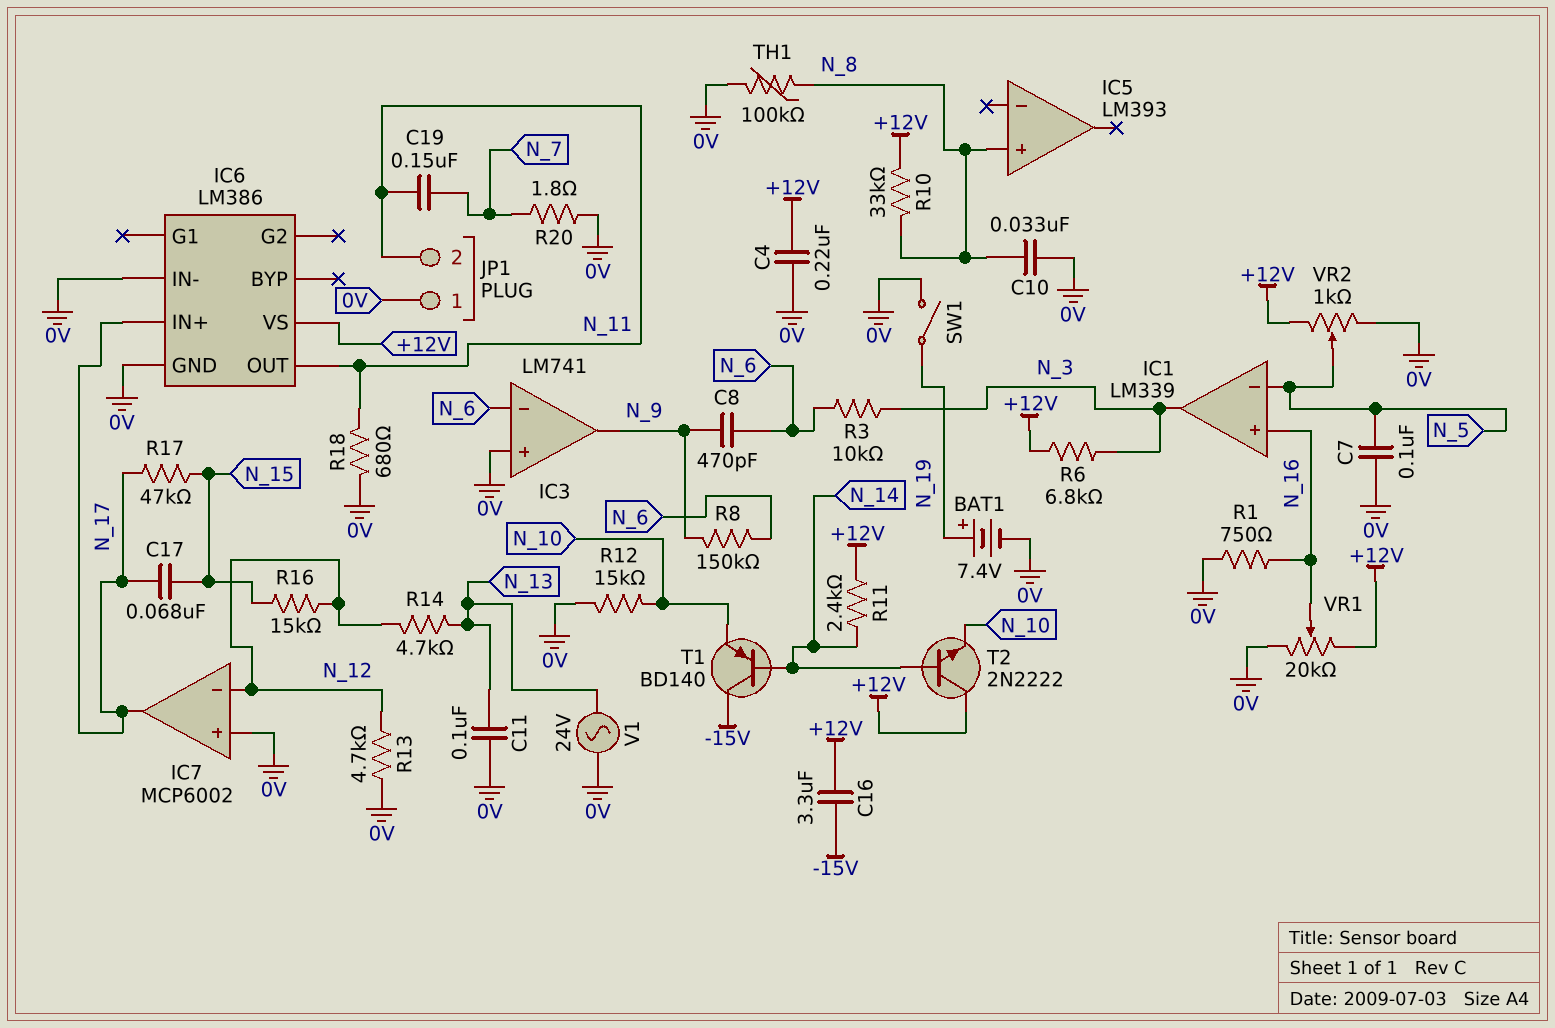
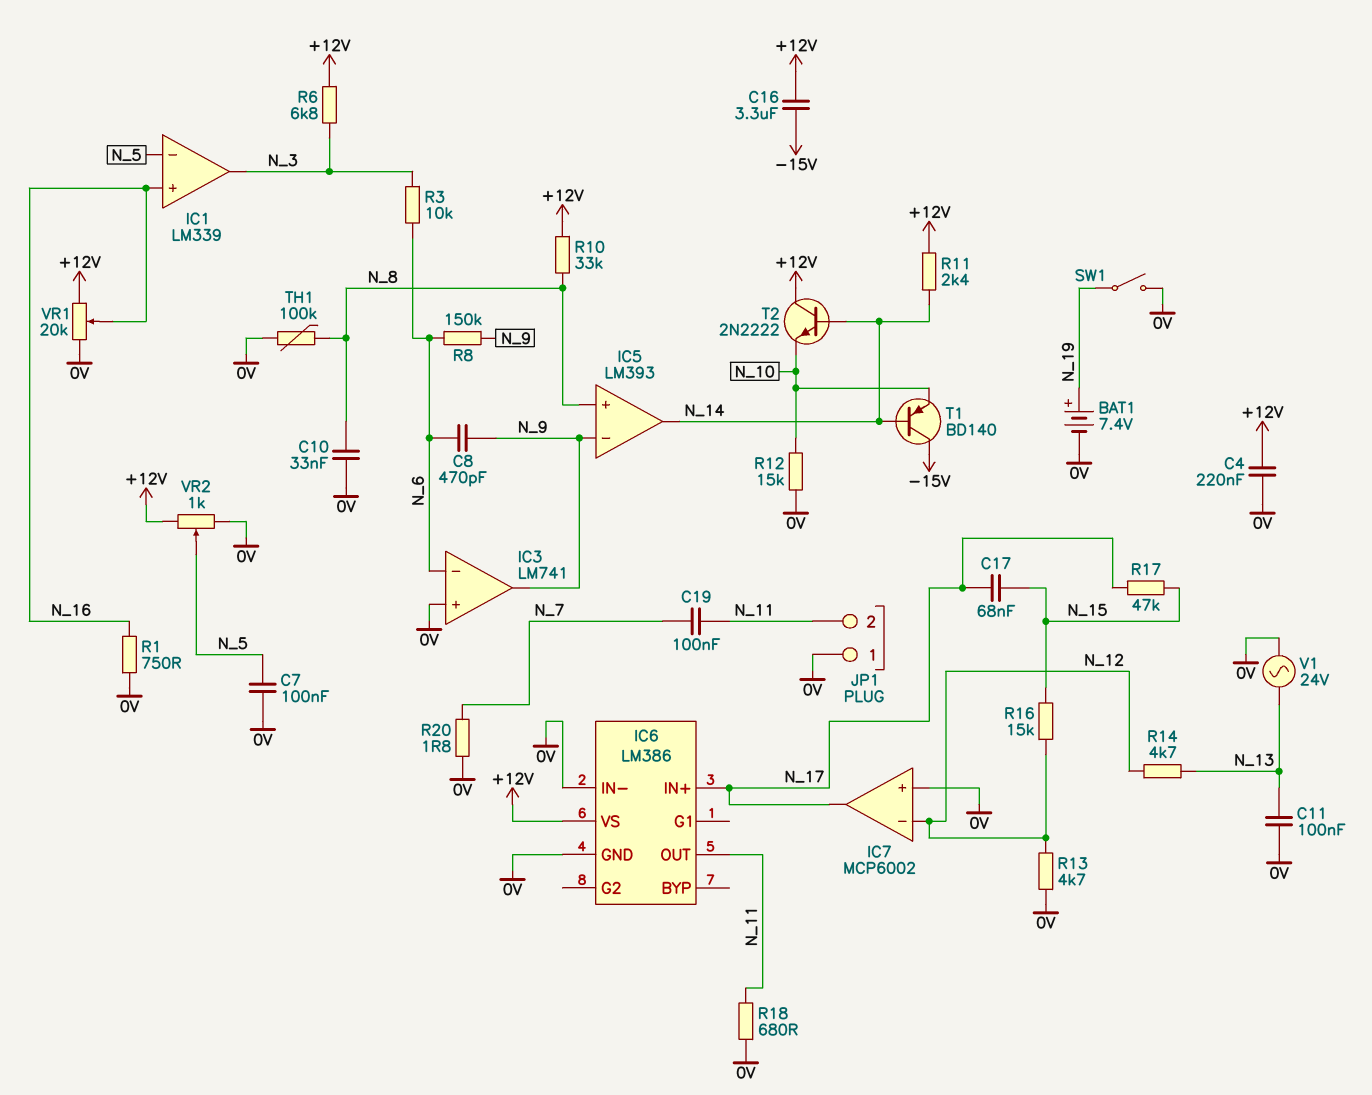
C19: 150nF (N_7, N_11) -> 100nF (N_7, N_11)
IC5 pin in-: none -> N_9
IC5 pin out: none -> N_14

